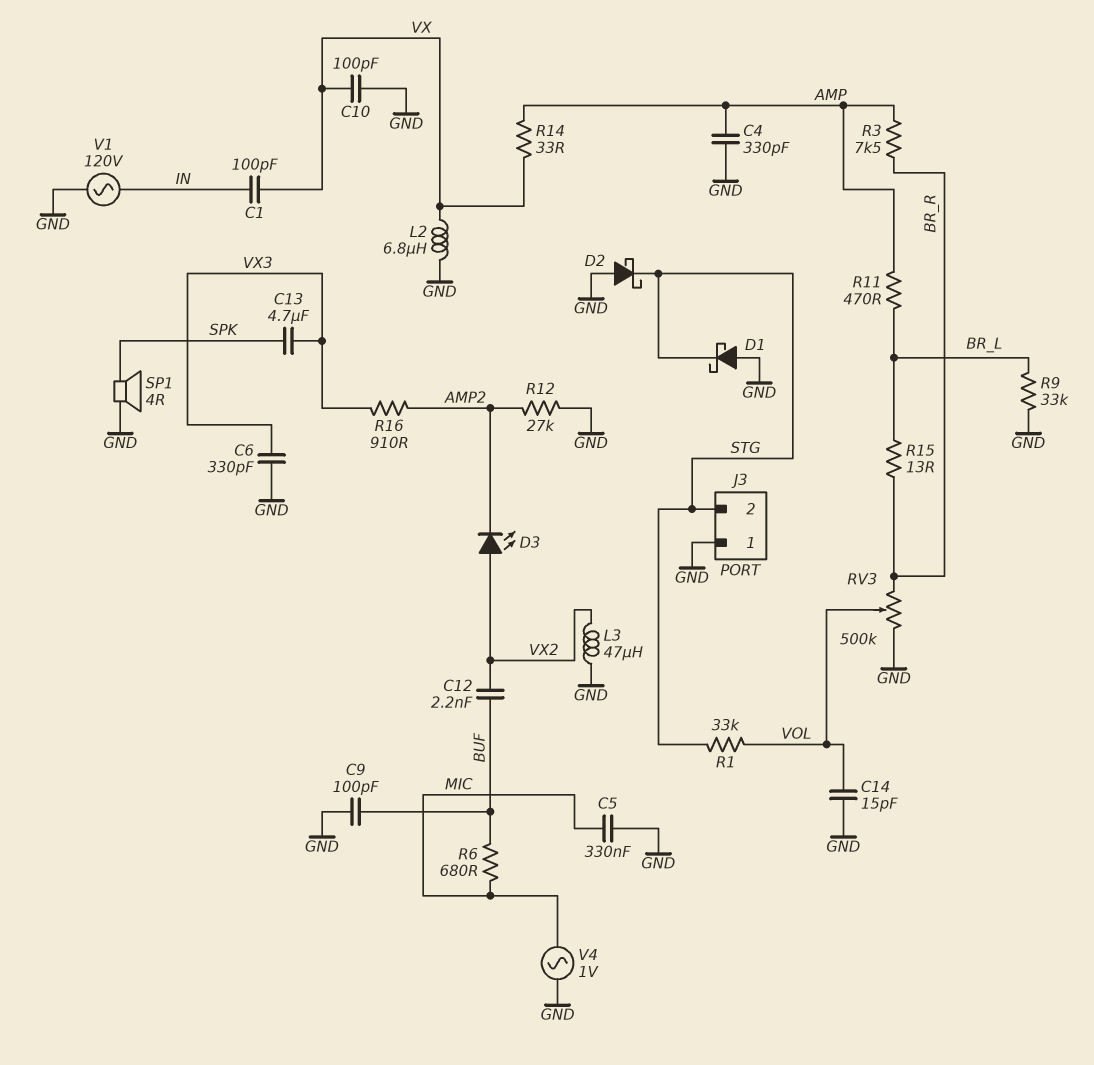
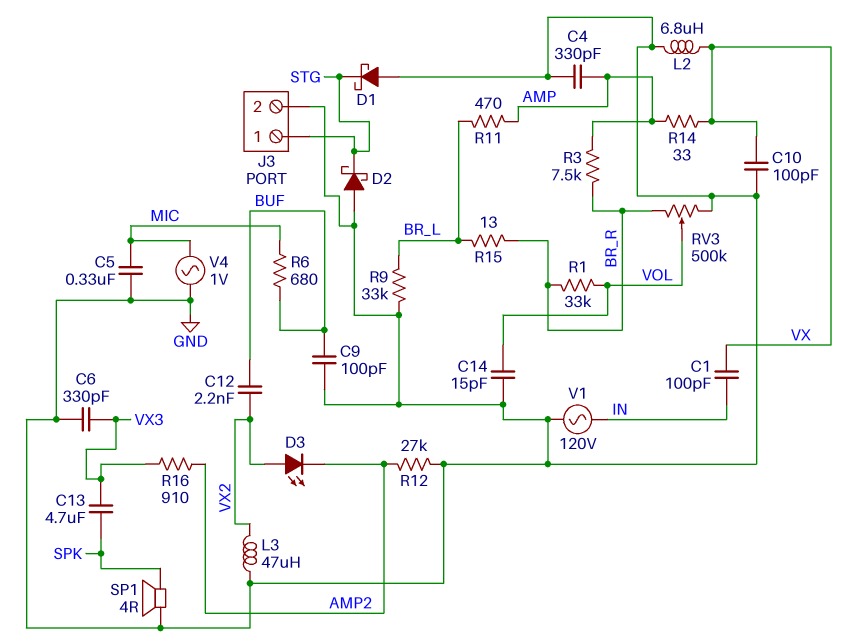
J3 pin 1: GND -> STG
J3 pin 2: STG -> GND
R1: 33k (STG, VOL) -> 33k (BR_R, VOL)

